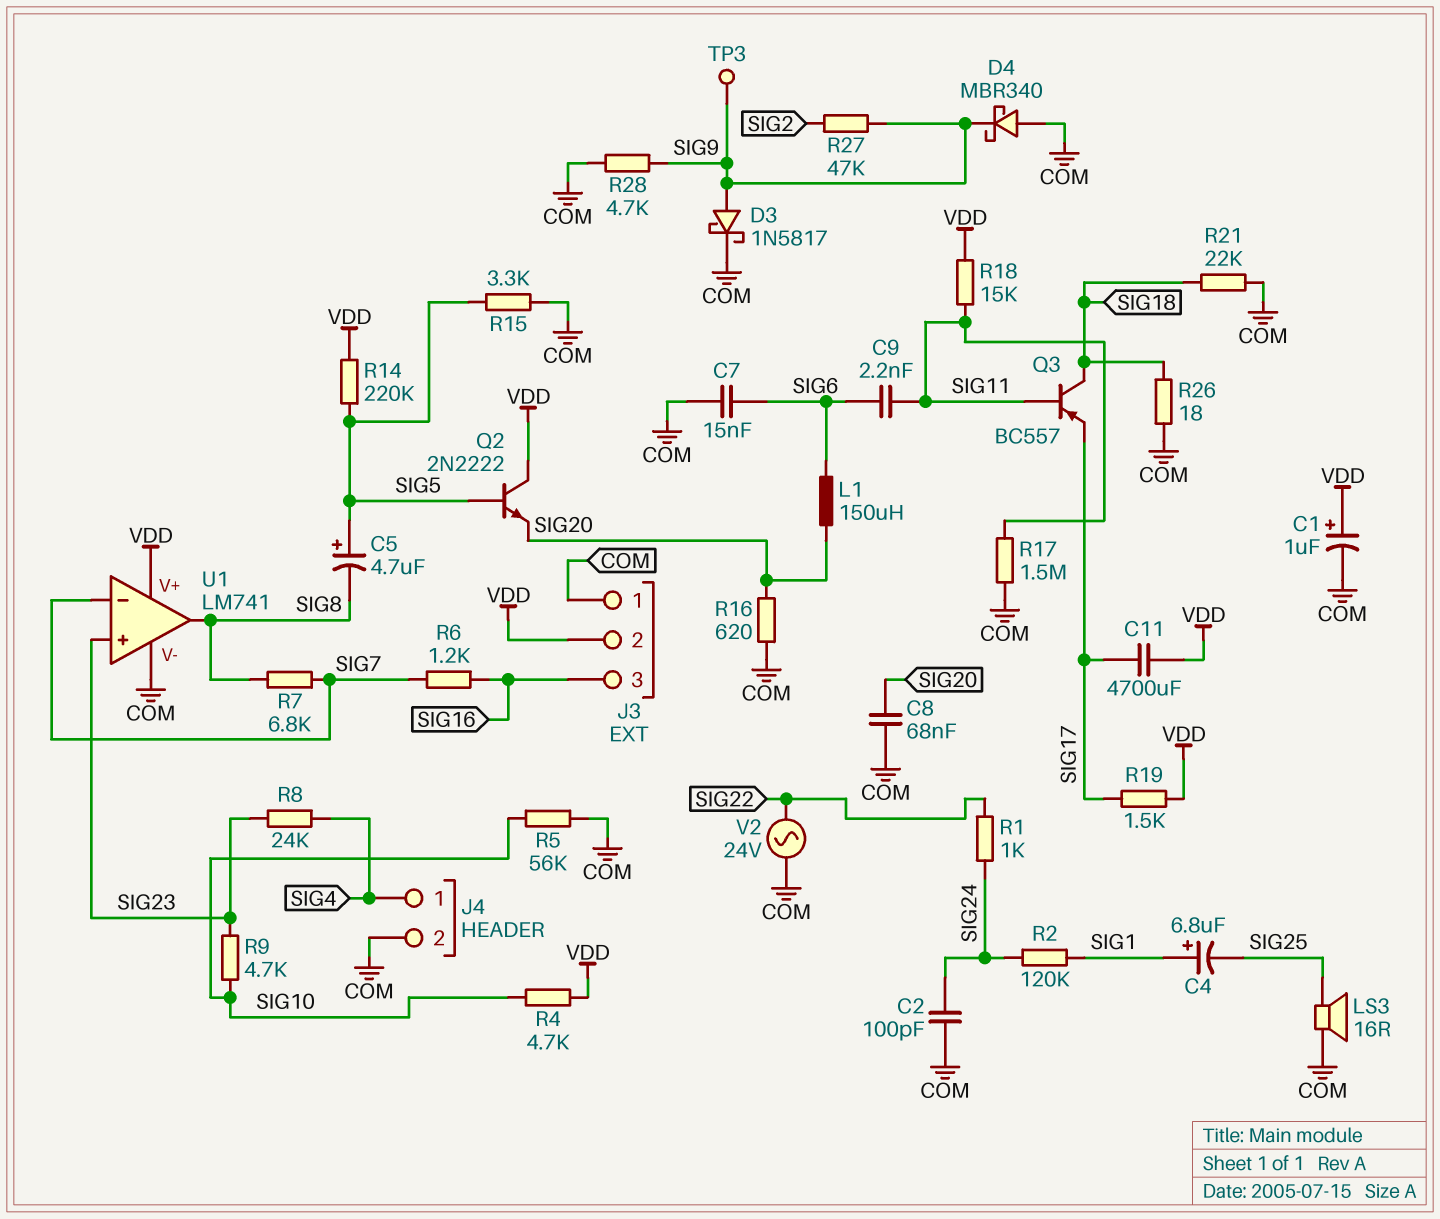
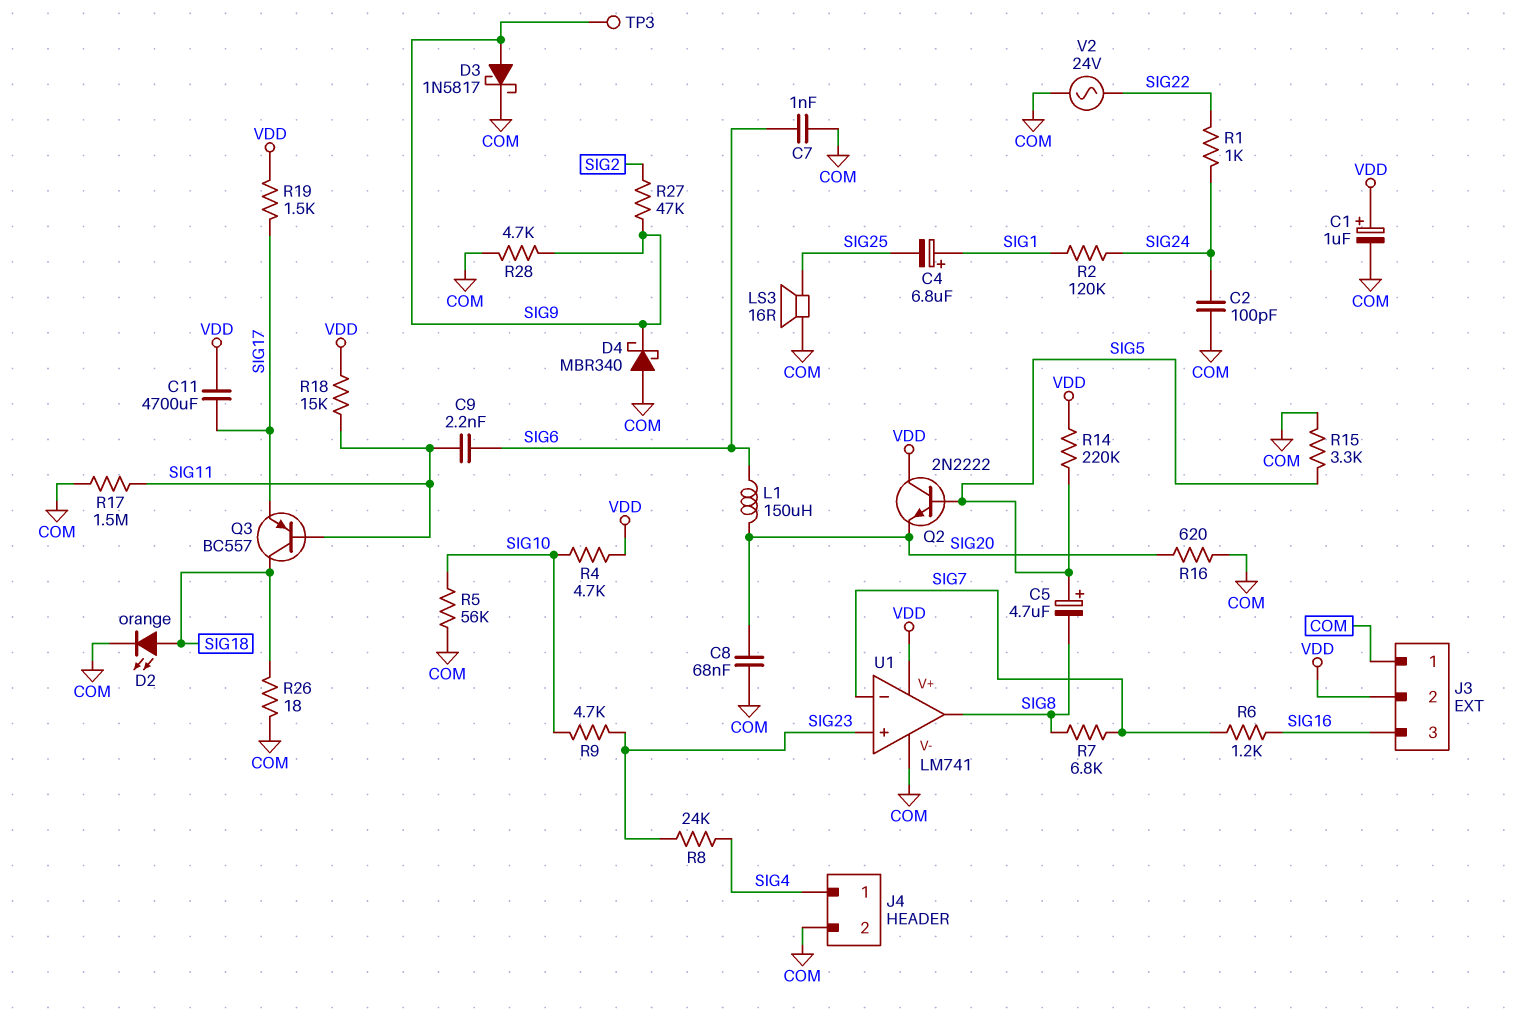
C7: 15nF (COM, SIG6) -> 1nF (COM, SIG6)
D2: none -> LED orange (A SIG18, K COM)
R21: 22k (COM, SIG18) -> none

